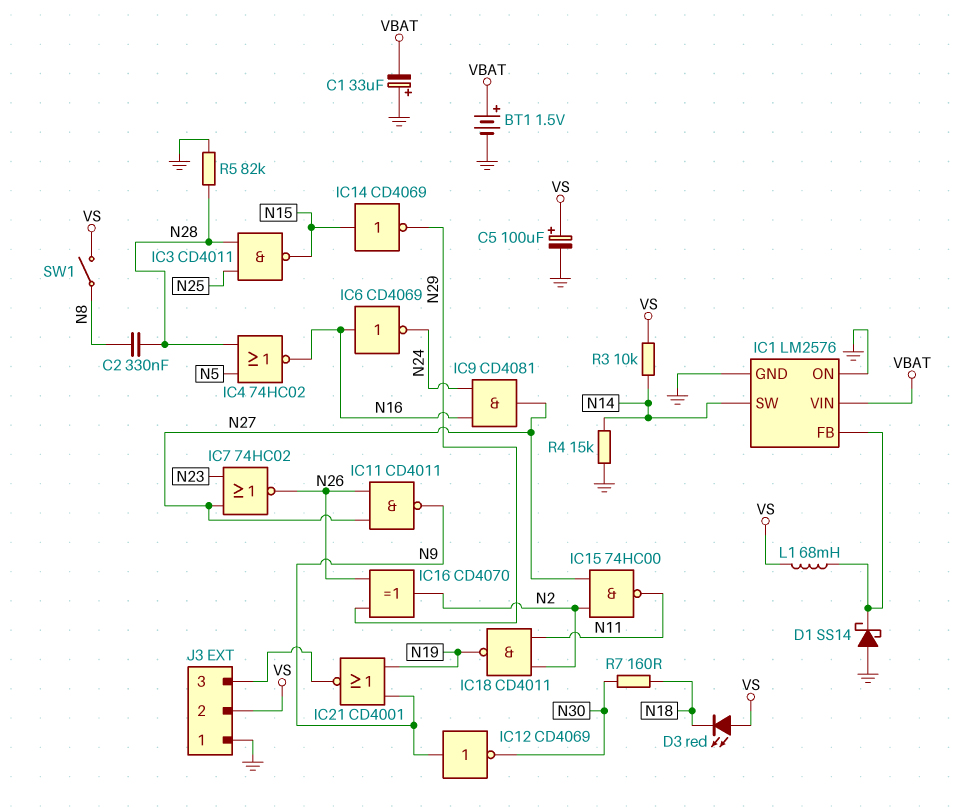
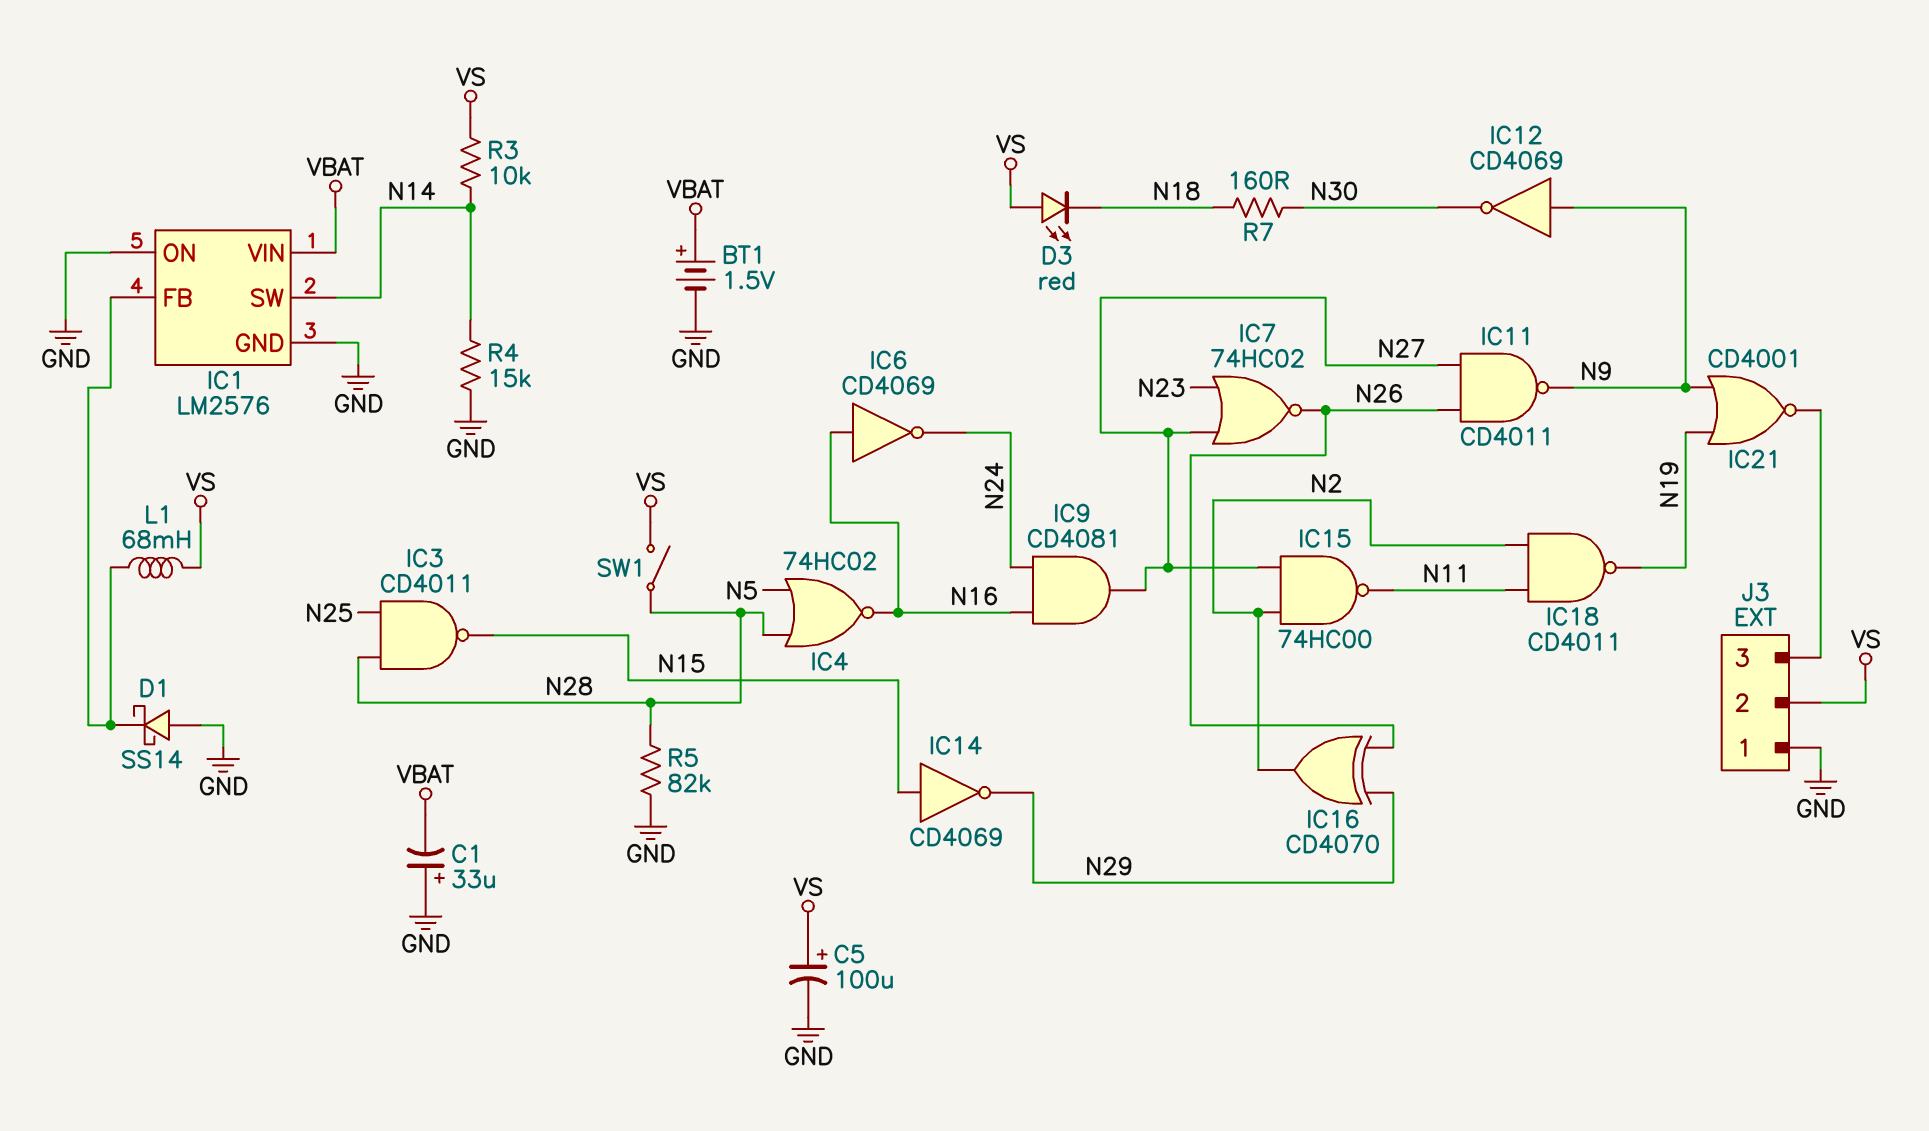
C2: 330nF (N8, N28) -> none
SW1: switch (N8, VS) -> switch (N28, VS)

